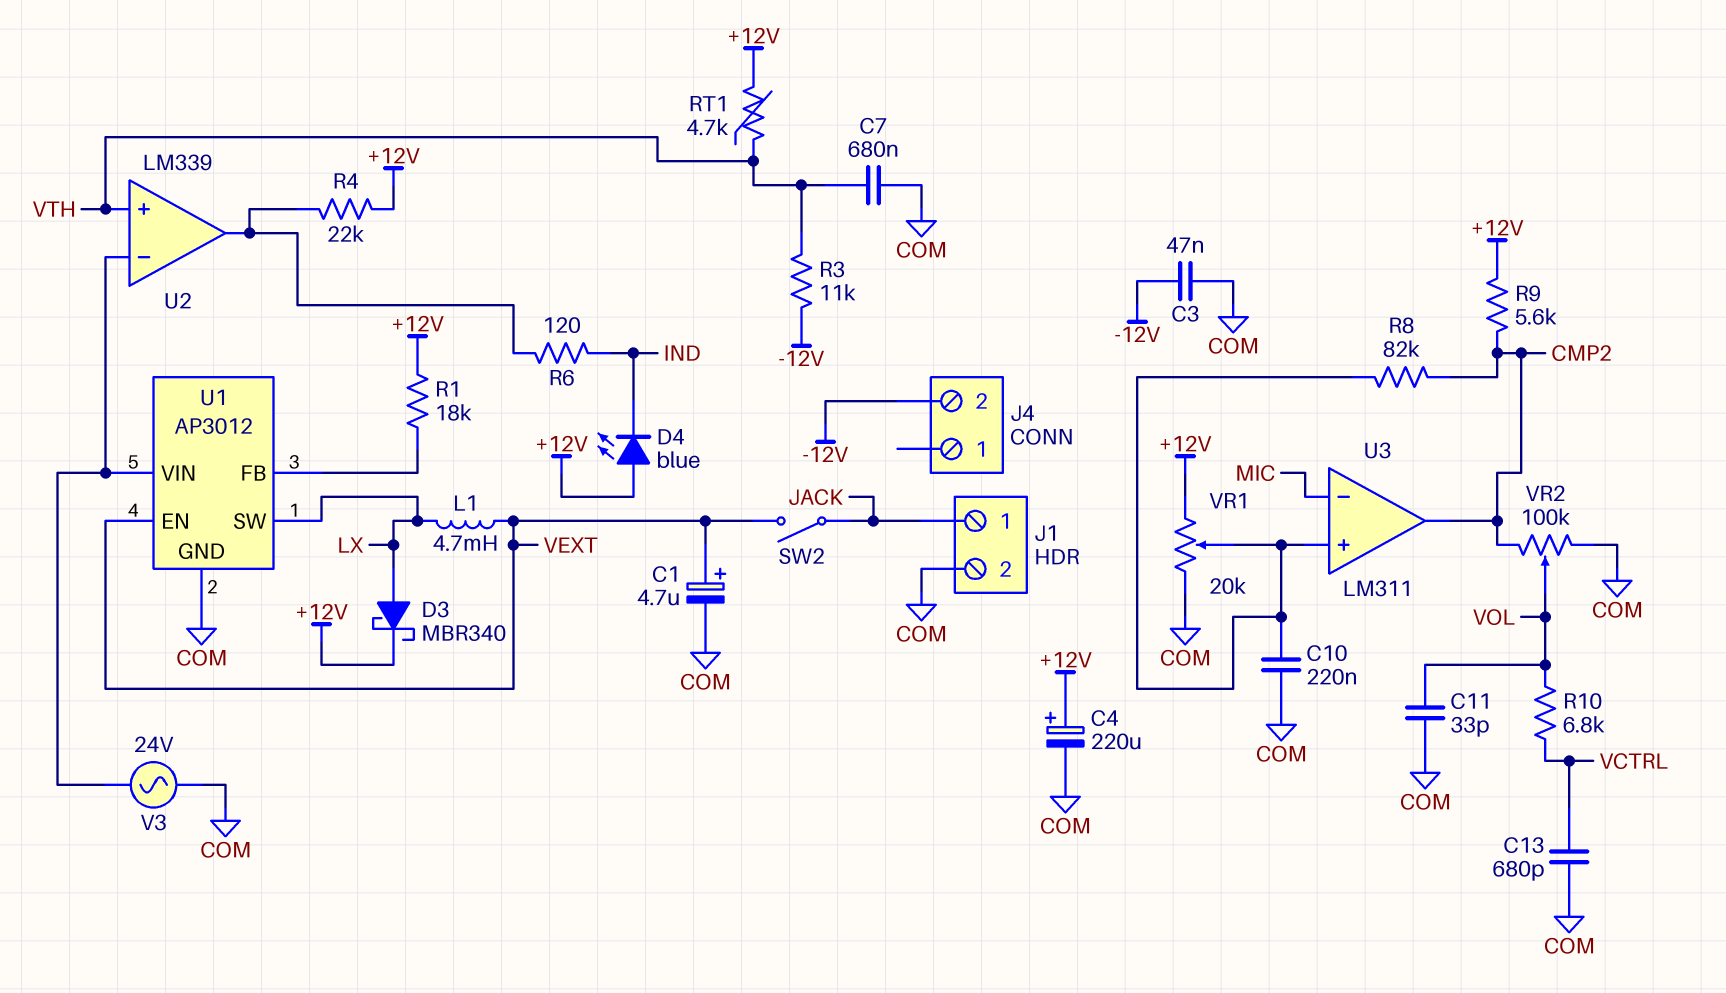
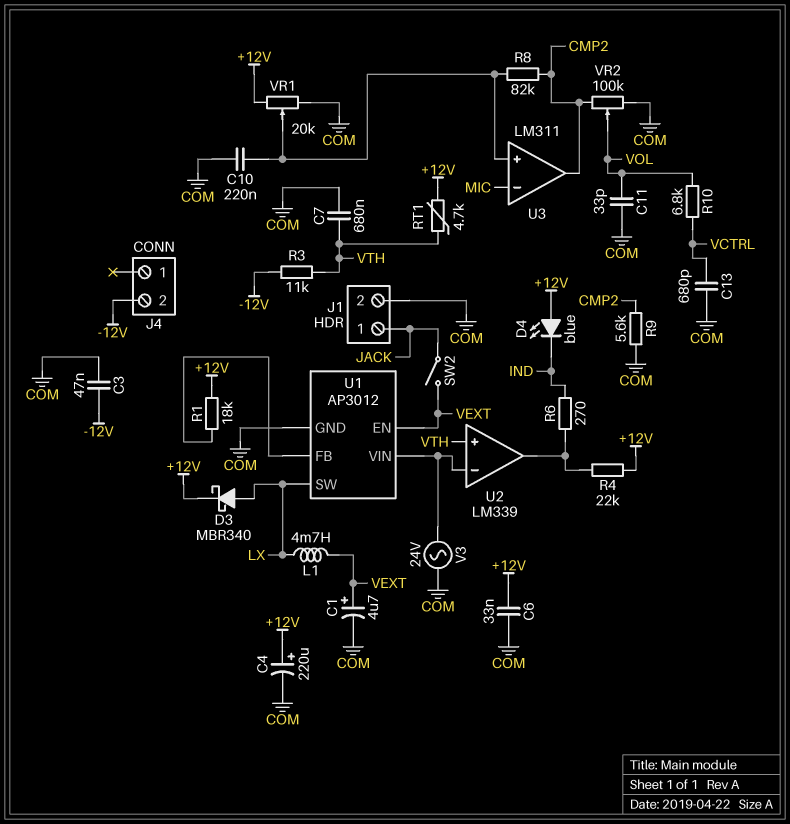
C6: none -> 33nF (+12V, COM)
R6: 120 (IND, U2/out) -> 270 (IND, U2/out)
R9: 5.6k (+12V, CMP2) -> 5.6k (CMP2, COM)

